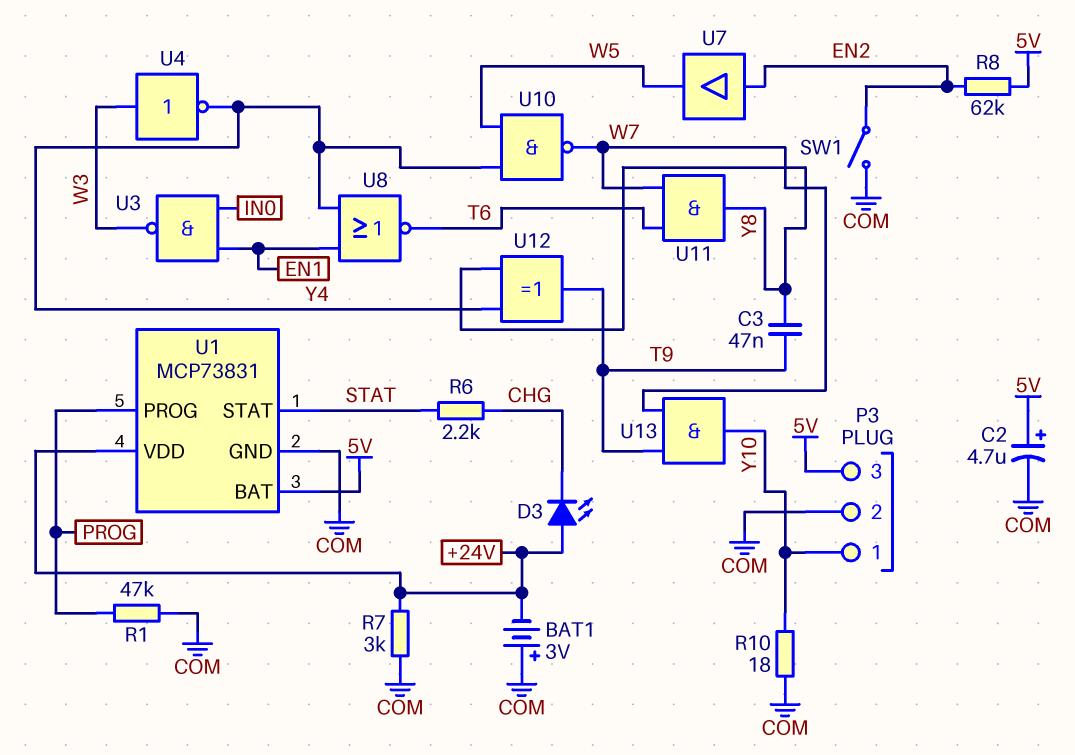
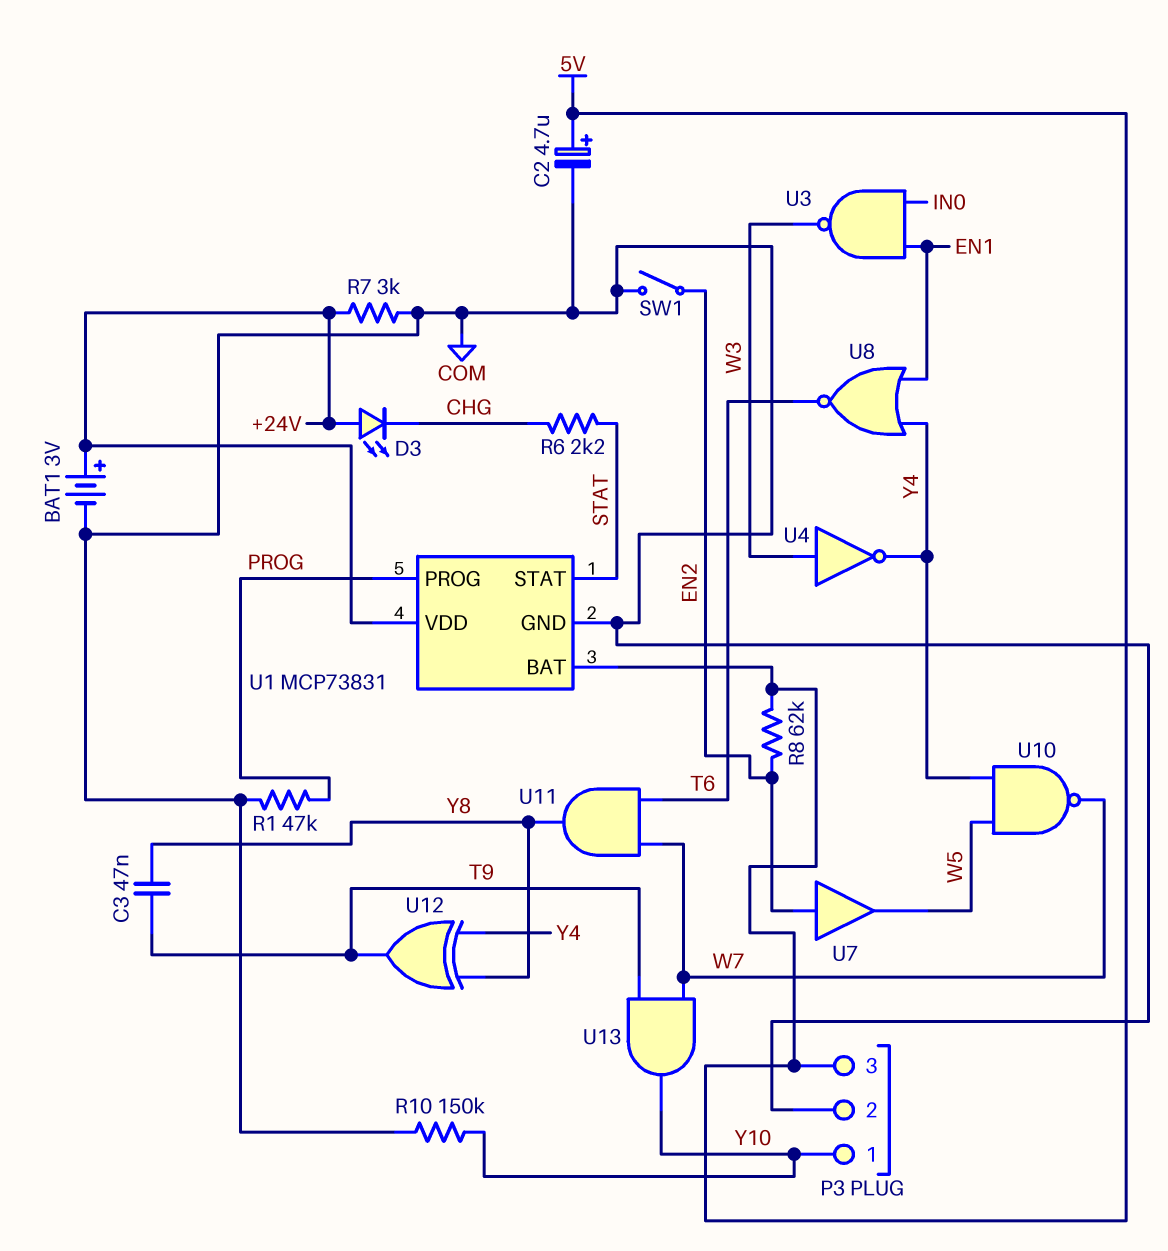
BAT1: 3V (plus COM, minus +24V) -> 3V (plus +24V, minus COM)
R10: 18 (COM, Y10) -> 150k (COM, Y10)

